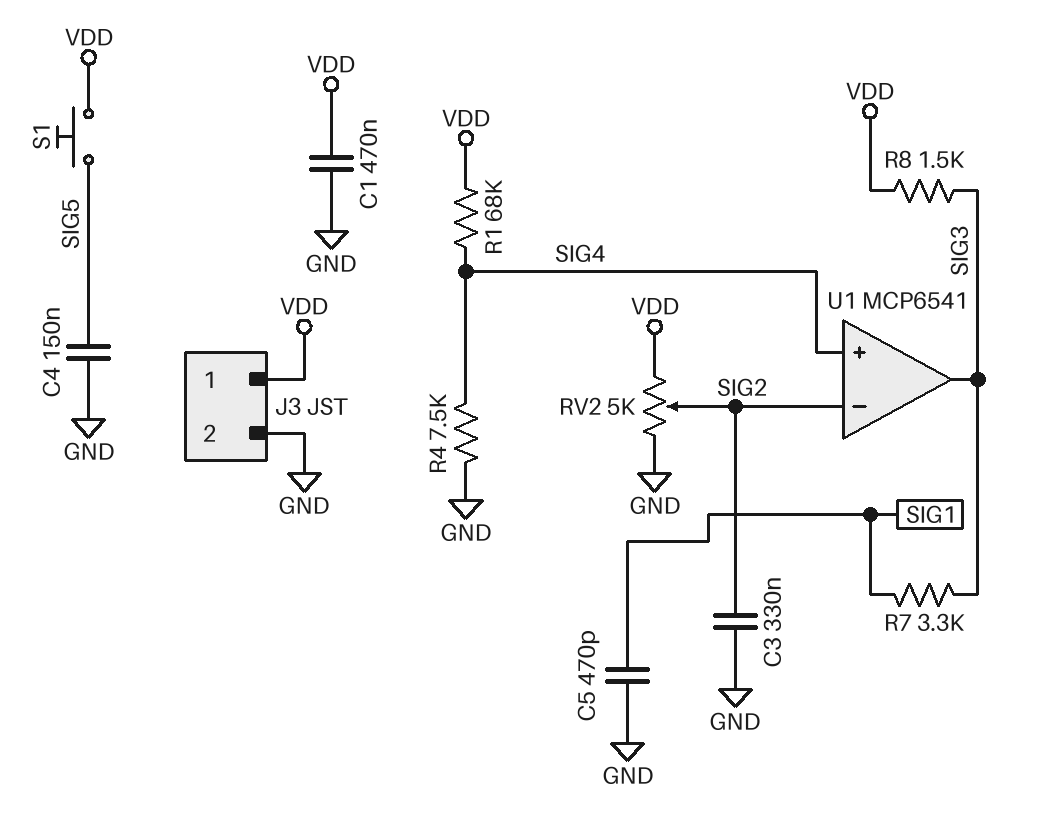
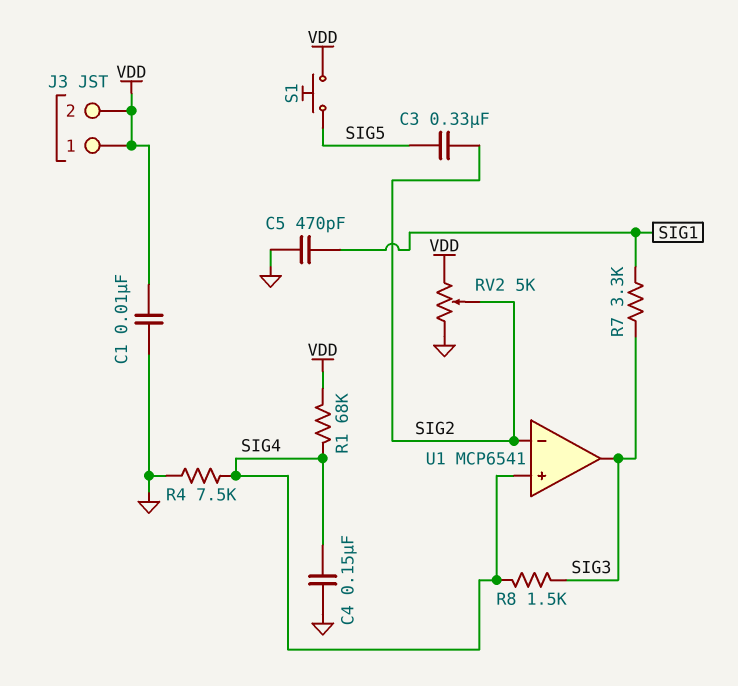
C1: 470nF (GND, VDD) -> 10nF (GND, VDD)
C3: 330nF (GND, SIG2) -> 330nF (SIG2, SIG5)
C4: 150nF (GND, SIG5) -> 150nF (GND, SIG4)
J3 pin 2: GND -> VDD
R8: 1.5k (SIG3, VDD) -> 1.5k (SIG3, SIG4)

